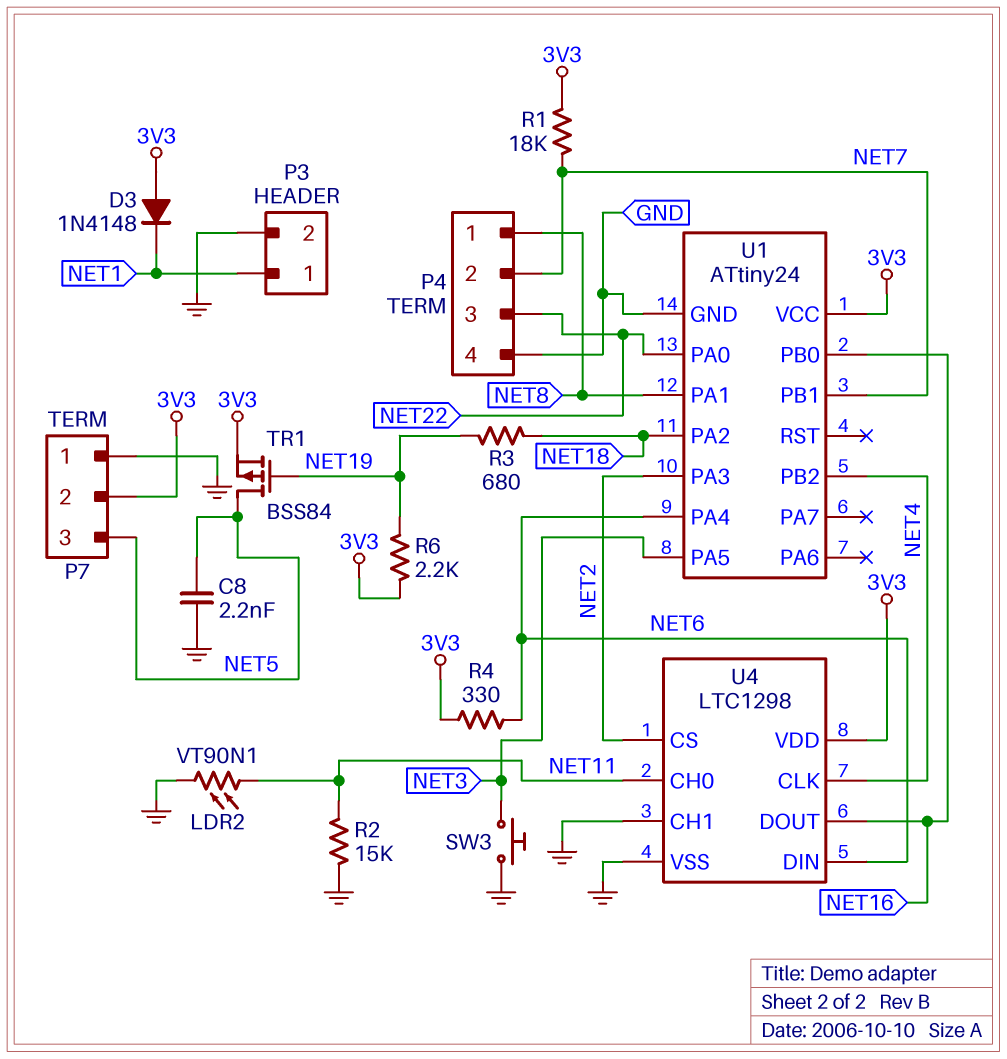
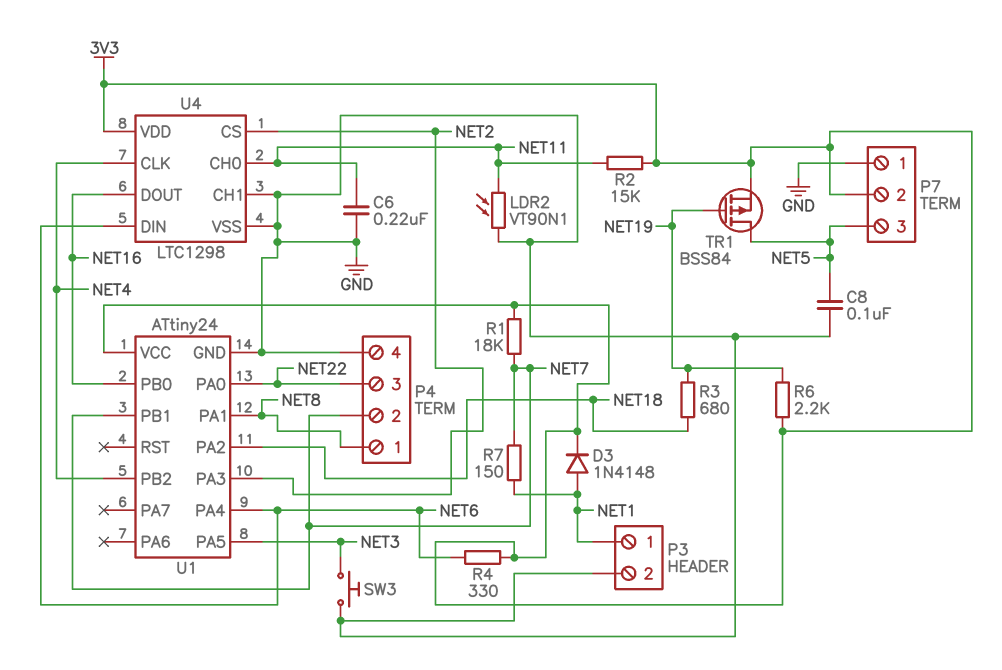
C6: none -> 220nF (GND, NET11)
C8: 2.2nF (GND, NET5) -> 100nF (GND, NET5)
D3: diode 1N4148 (A 3V3, K NET1) -> diode 1N4148 (A NET1, K 3V3)
R2: 15k (GND, NET11) -> 15k (3V3, NET11)
R7: none -> 150 (NET1, NET7)

